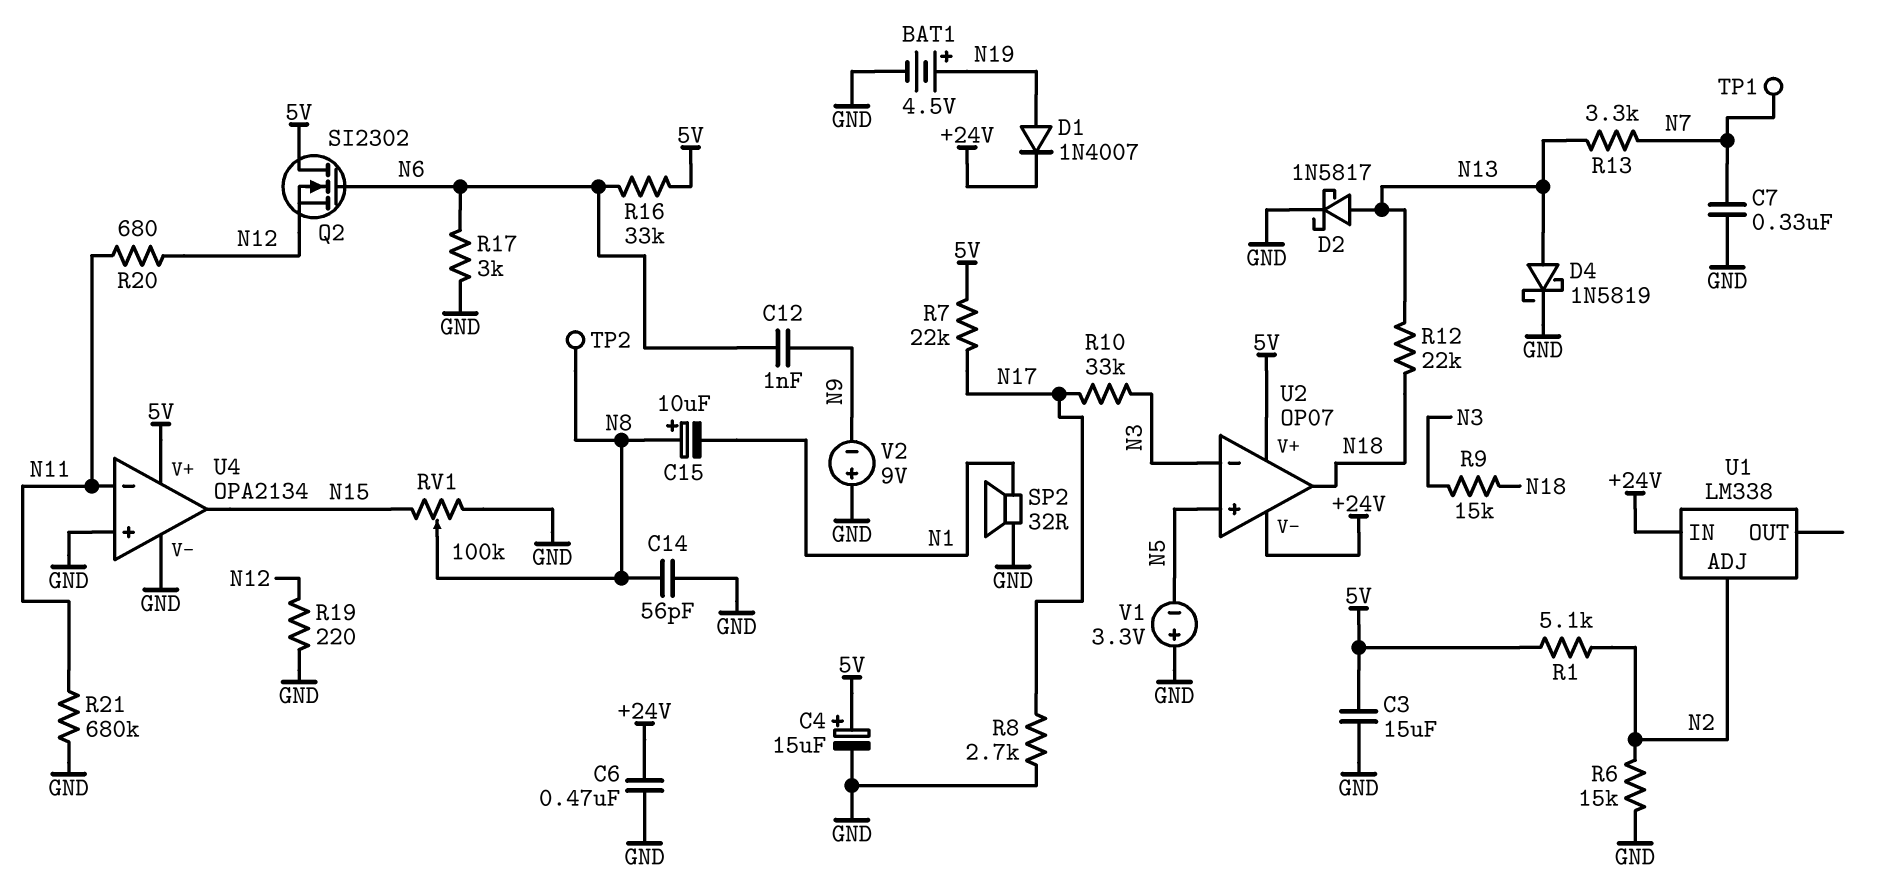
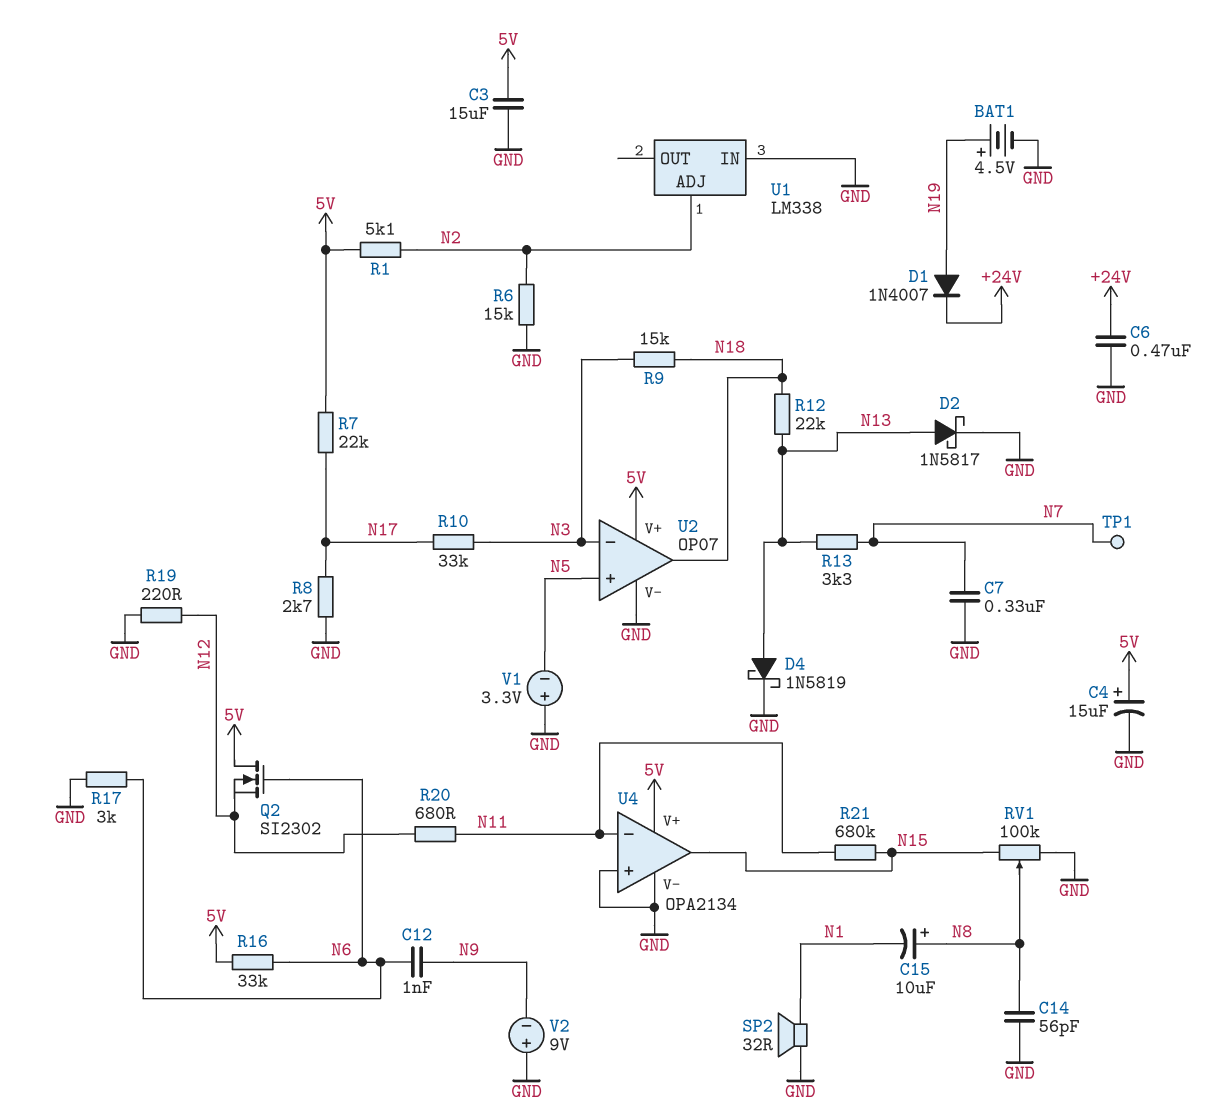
R21: 680k (GND, N11) -> 680k (N11, N15)
TP2: test point (N8) -> none
U1 pin IN: +24V -> GND
U2 pin V-: +24V -> GND

